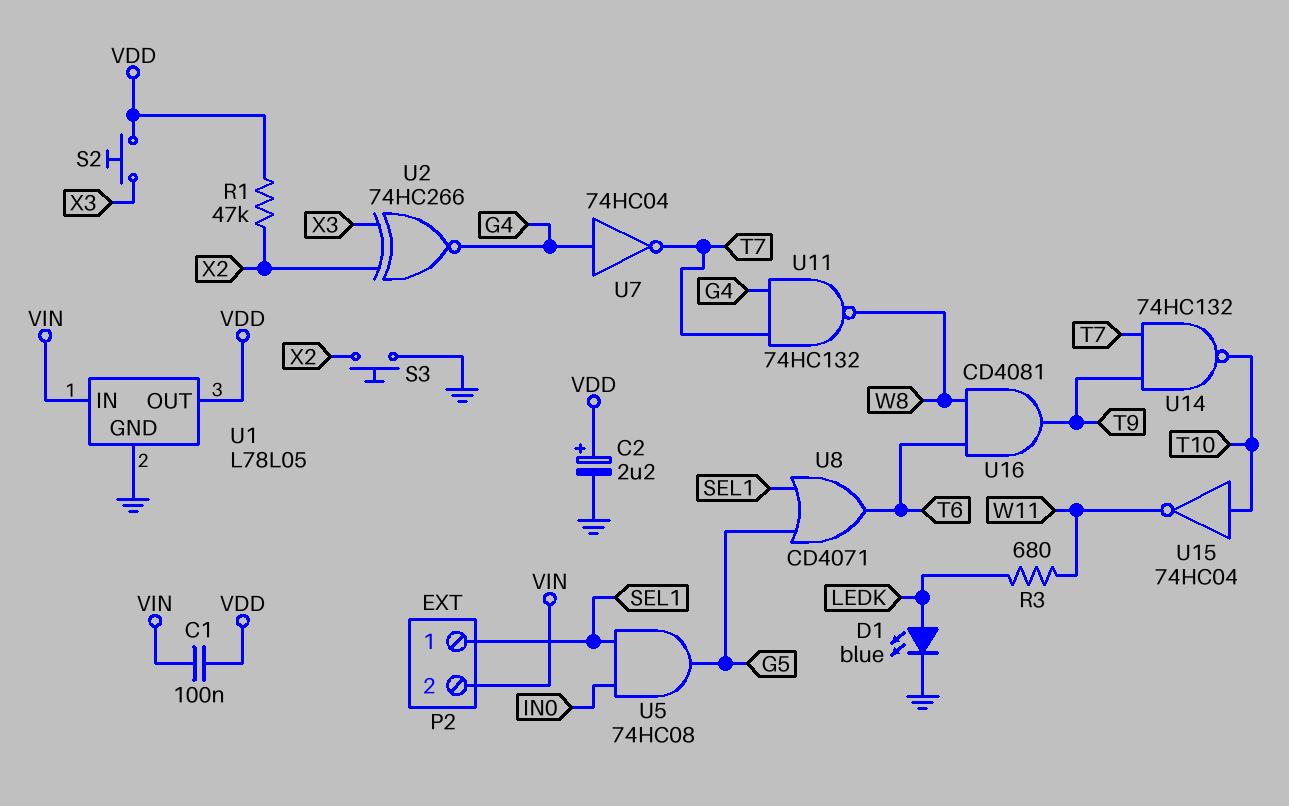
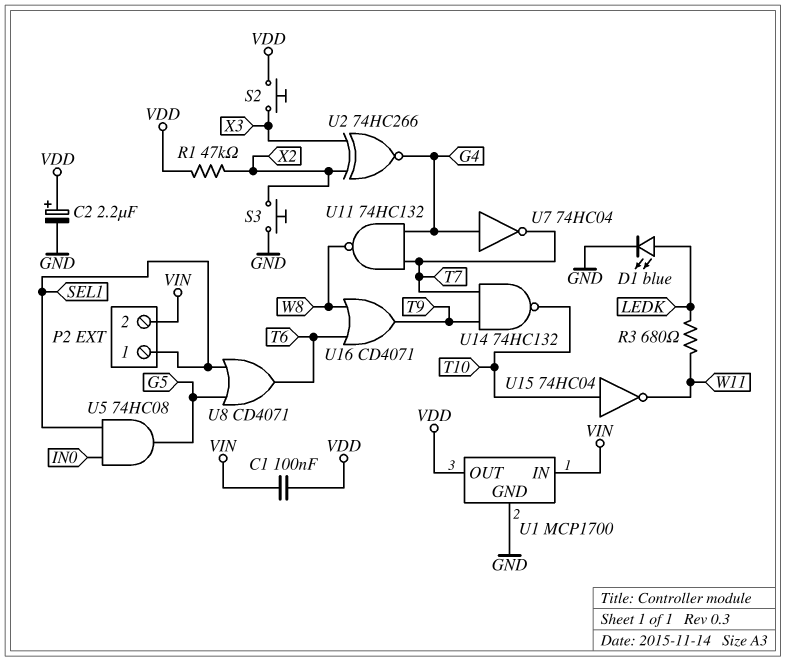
U1: L78L05 -> MCP1700
U16: AND CD4081 (in T6, in W8, out T9) -> OR CD4071 (in T6, in W8, out T9)

